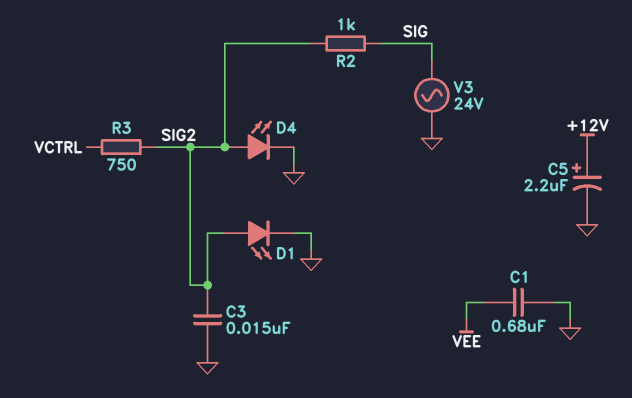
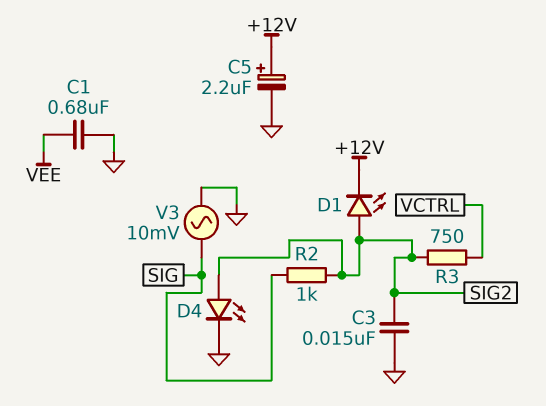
D1: LED (A SIG2, K GND) -> LED (A SIG2, K +12V)
V3: AC 24V (GND, SIG) -> AC 10mV (GND, SIG)

